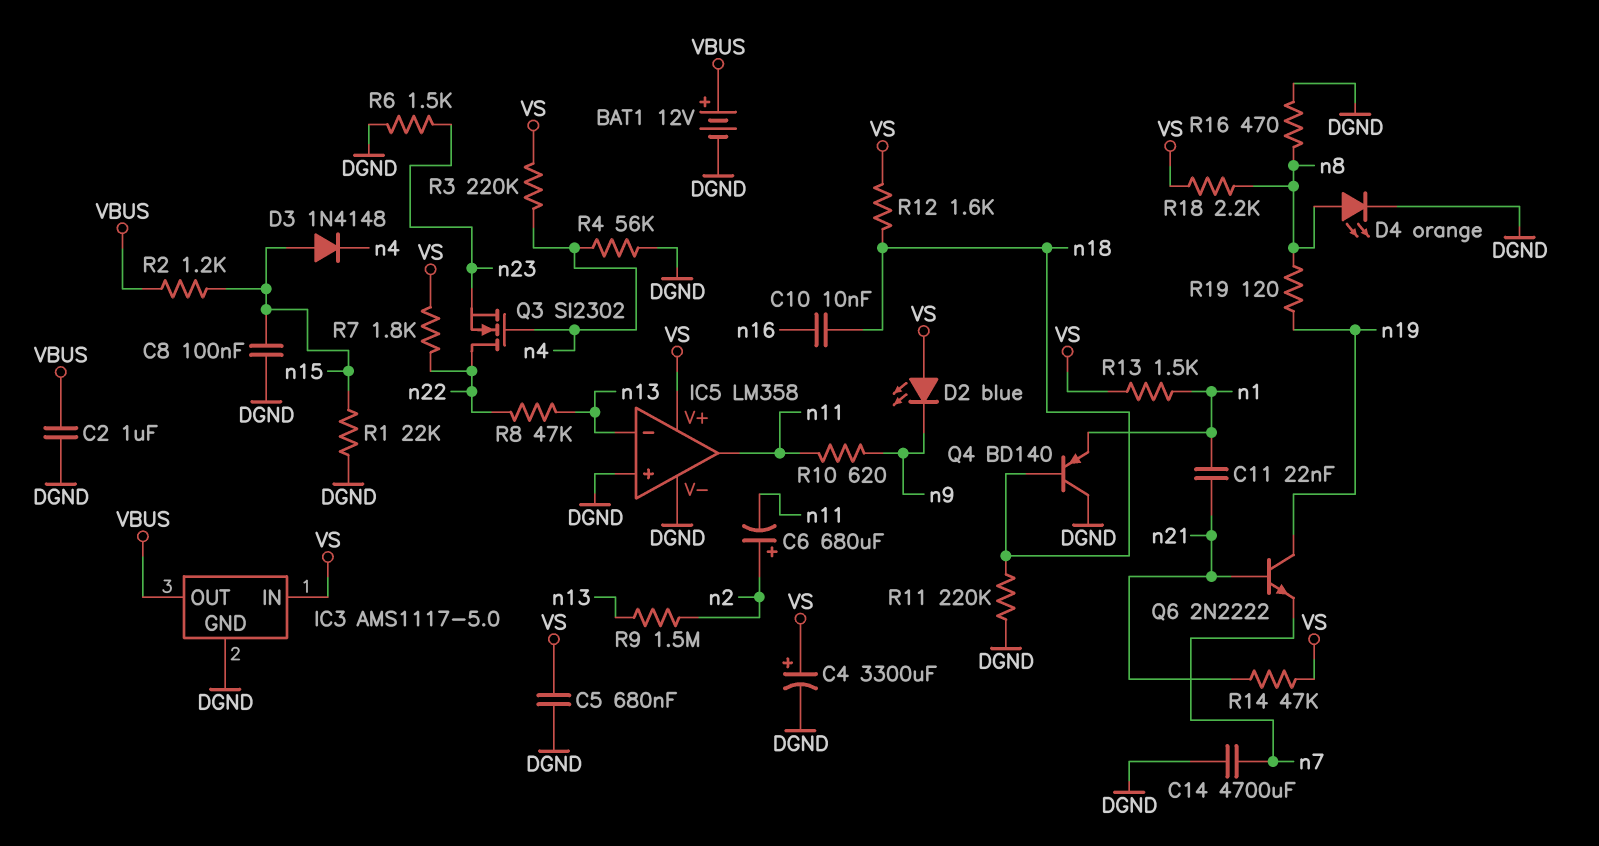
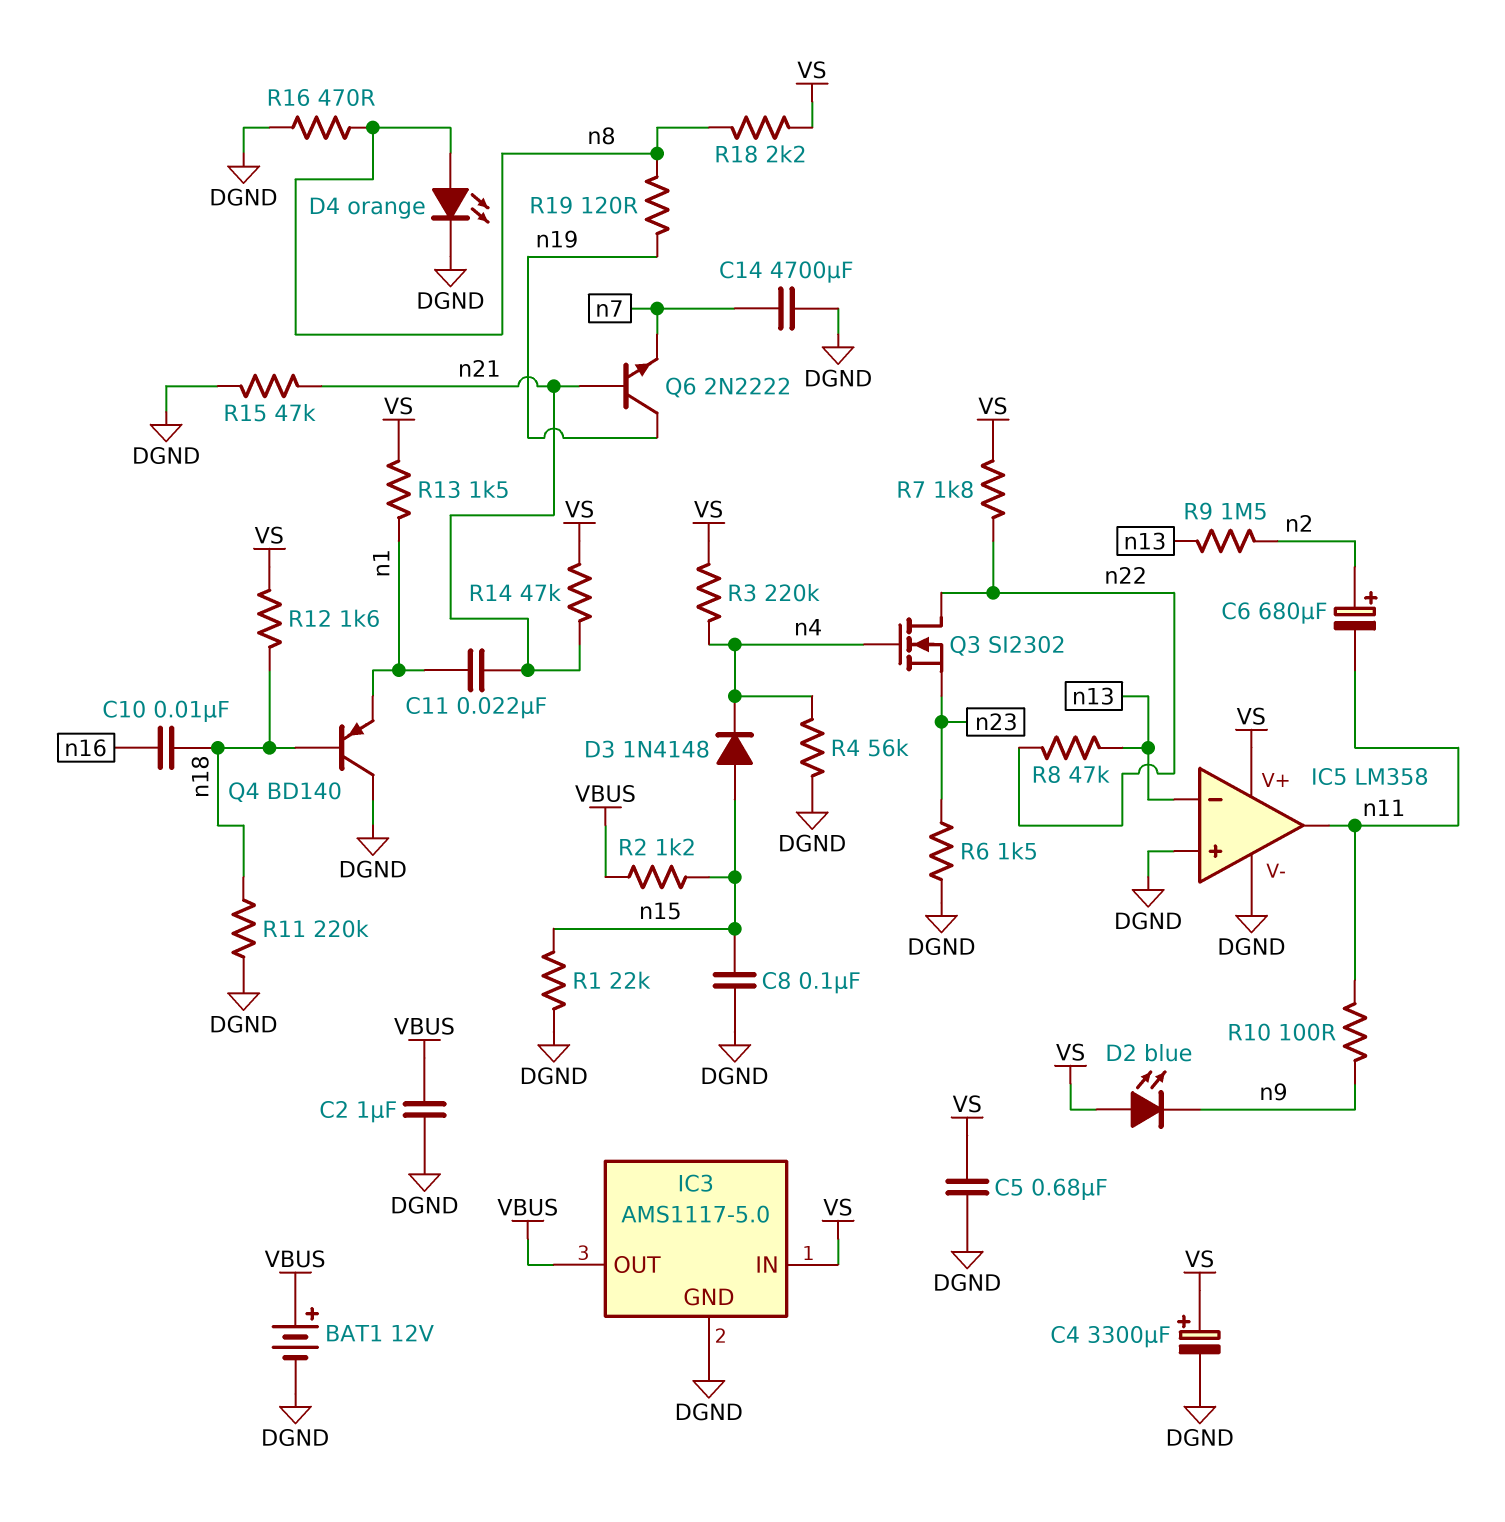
R10: 620 (n9, n11) -> 100 (n9, n11)
R15: none -> 47k (DGND, n21)

